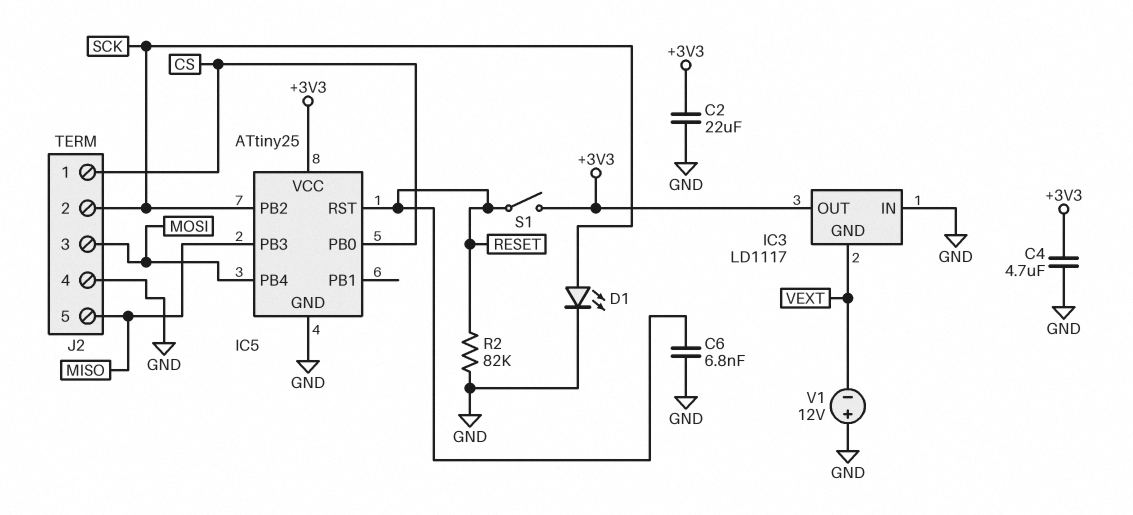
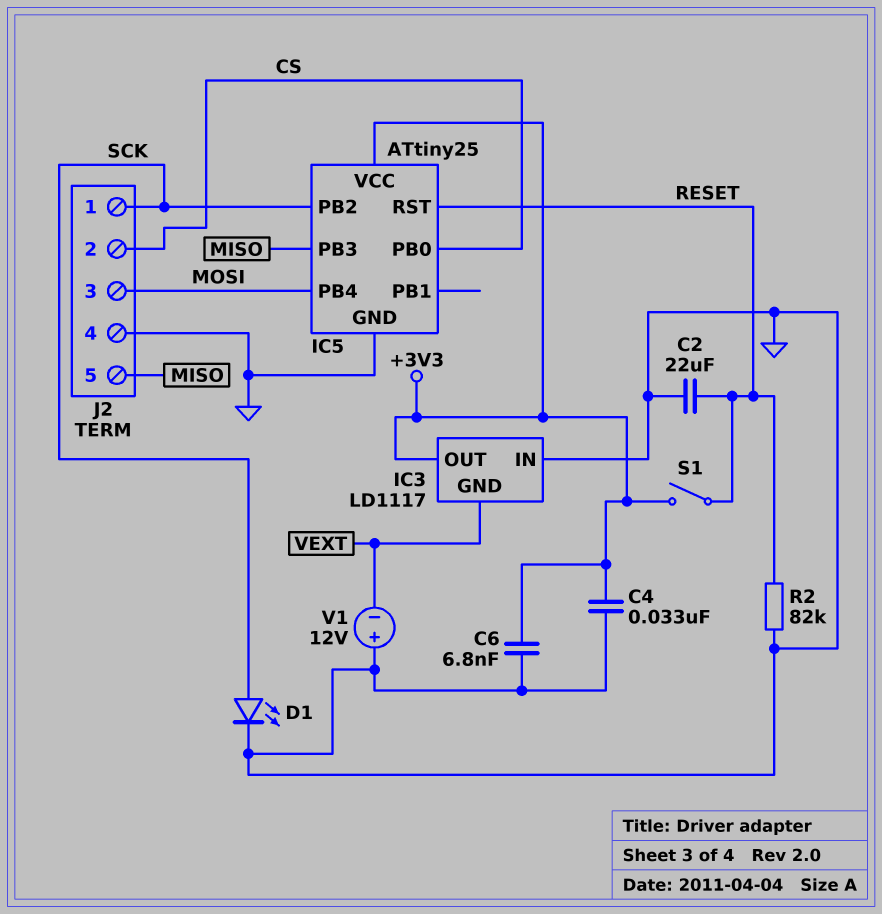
C2: 22uF (+3V3, GND) -> 22uF (GND, RESET)
C4: 4.7uF (+3V3, GND) -> 33nF (+3V3, GND)
C6: 6.8nF (GND, RESET) -> 6.8nF (+3V3, GND)
J2 pin 1: CS -> SCK
J2 pin 2: SCK -> CS

